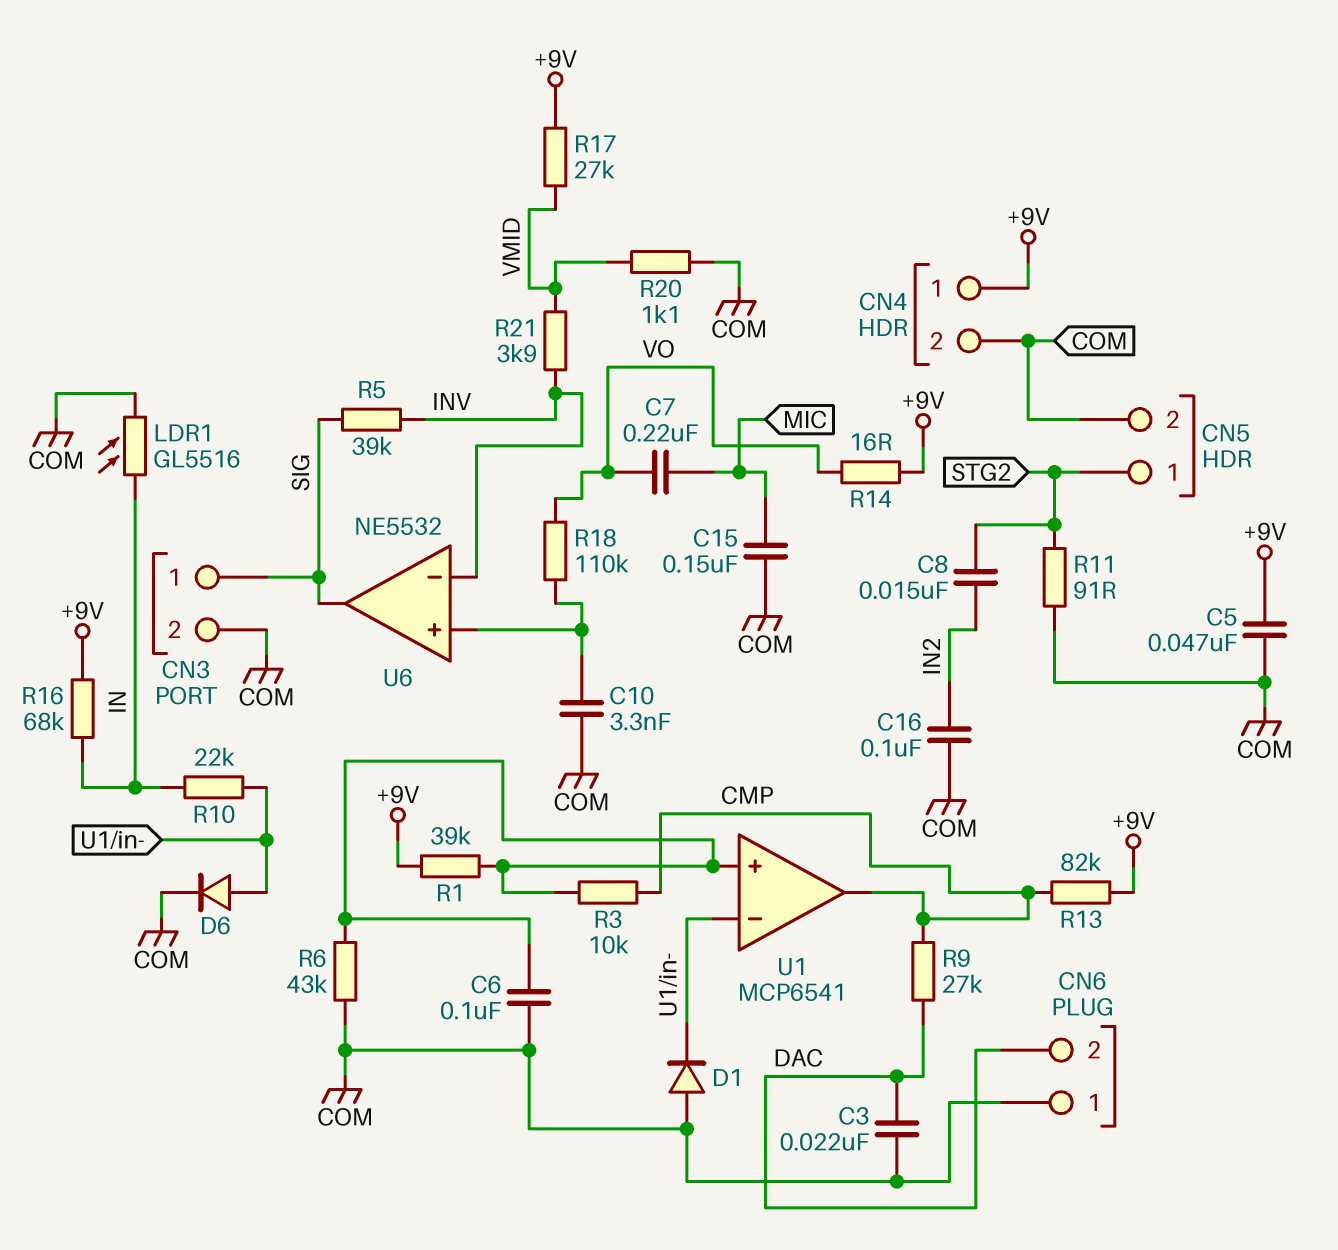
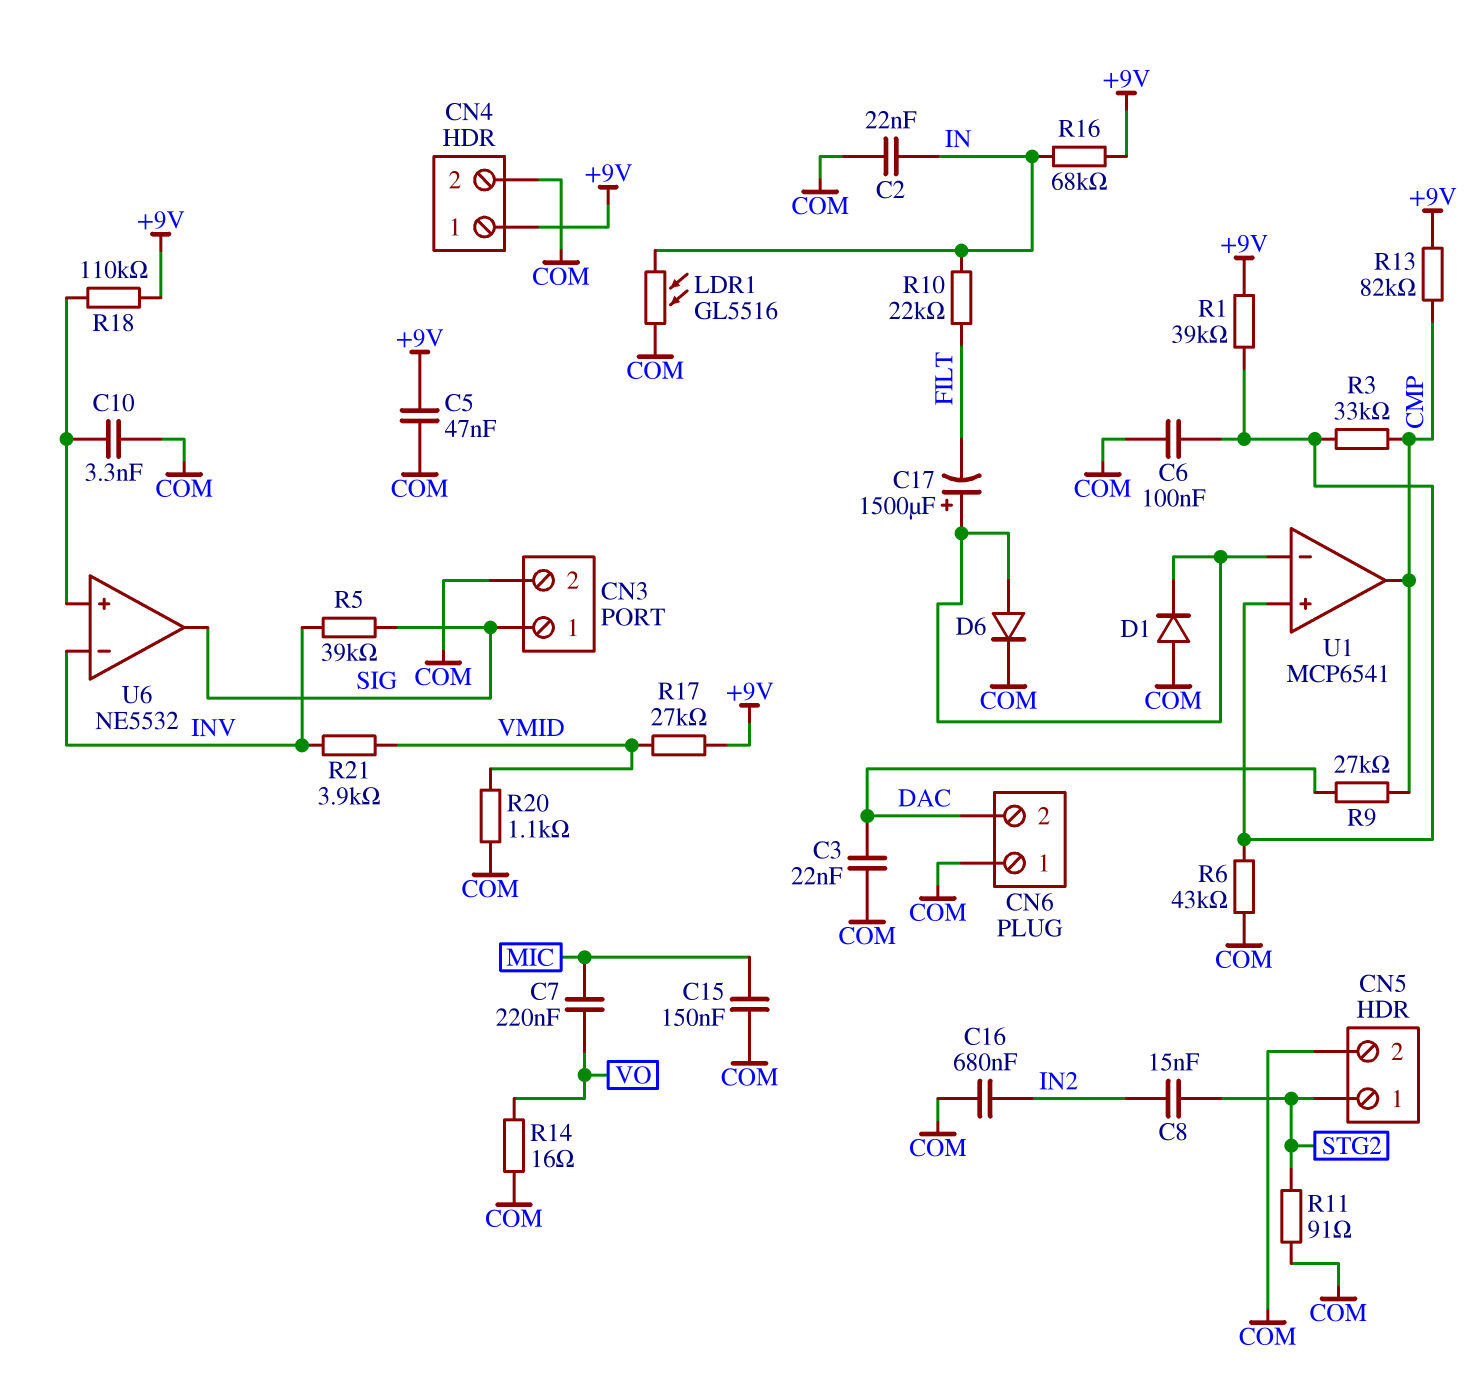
C2: none -> 22nF (COM, IN)
C16: 100nF (COM, IN2) -> 680nF (COM, IN2)
C17: none -> 1500uF (plus U1/in-, minus FILT)
R3: 10k (CMP, U1/in+) -> 33k (CMP, U1/in+)
R10: 22k (IN, U1/in-) -> 22k (FILT, IN)
R14: 16 (+9V, VO) -> 16 (COM, VO)
R18: 110k (U6/in+, VO) -> 110k (+9V, U6/in+)

